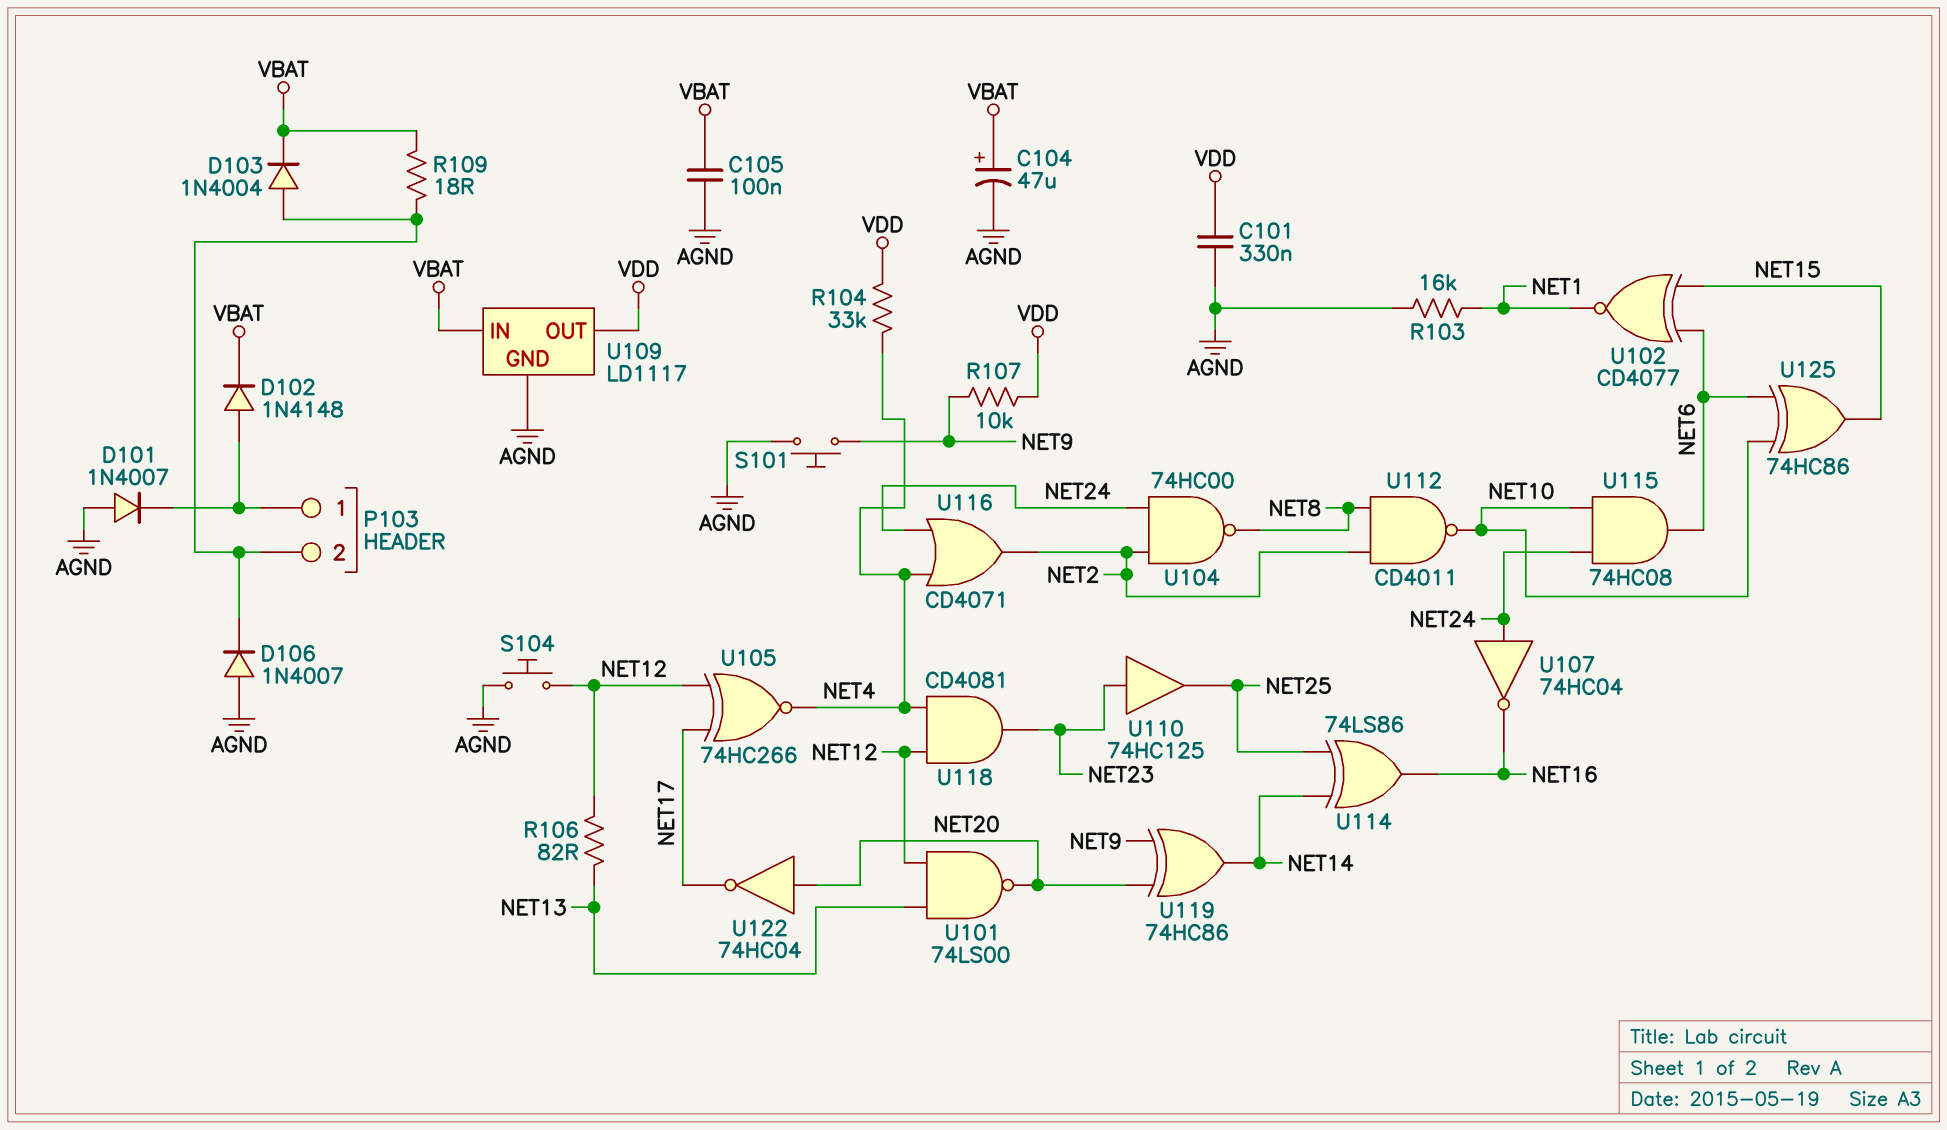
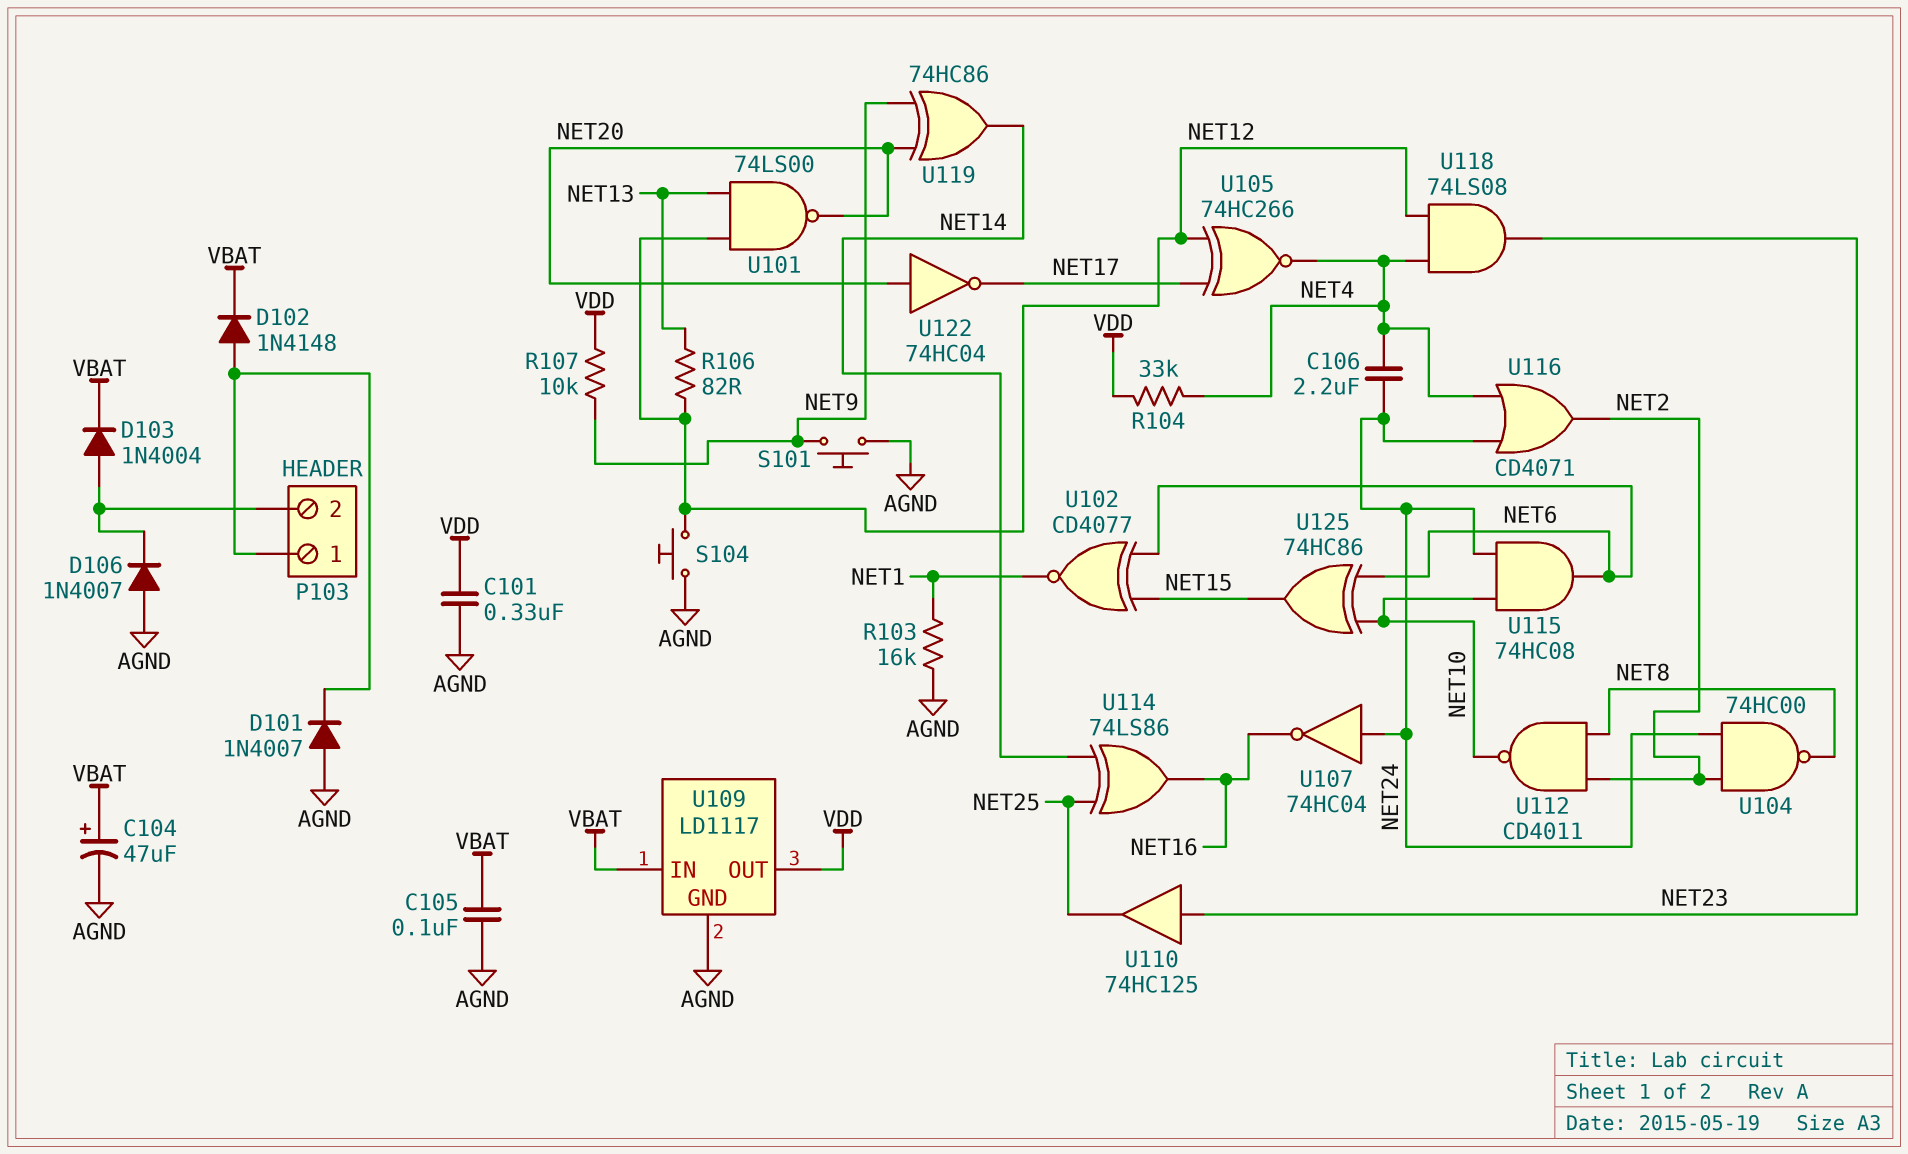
C106: none -> 2.2uF (NET4, NET24)
R109: 18 (P103/2, VBAT) -> none
U118: AND CD4081 (in NET4, in NET12, out NET23) -> AND 74LS08 (in NET4, in NET12, out NET23)

